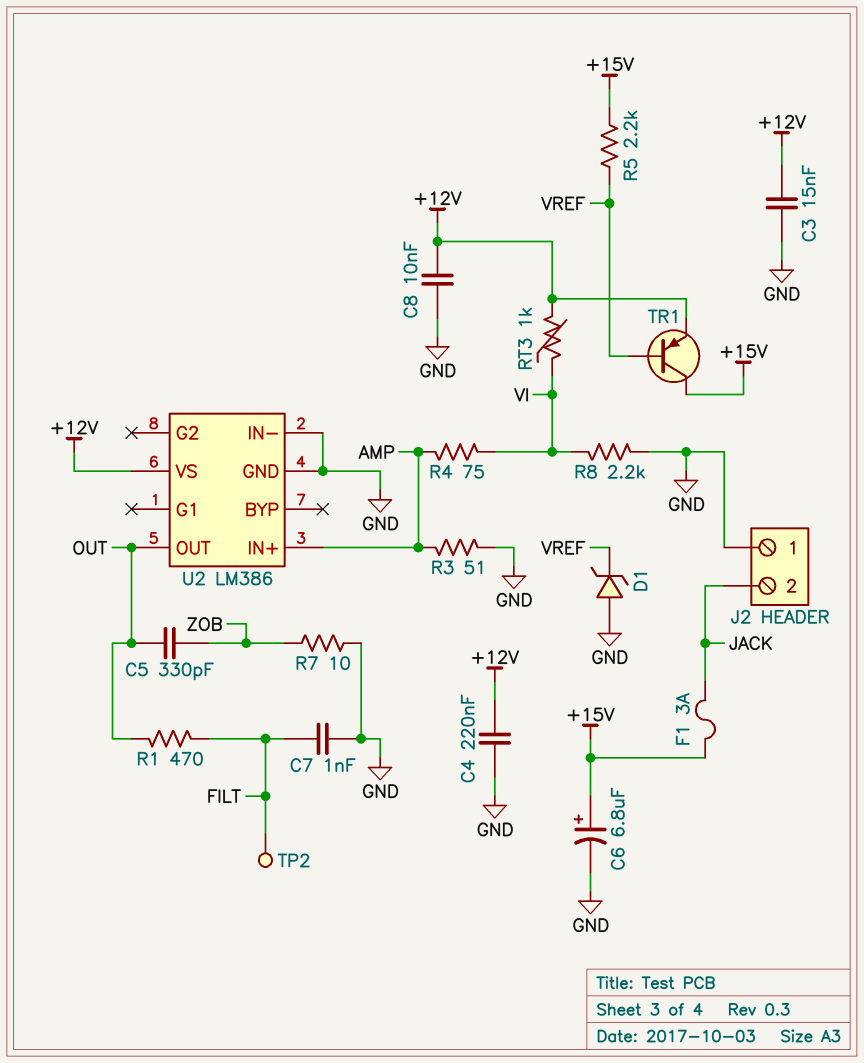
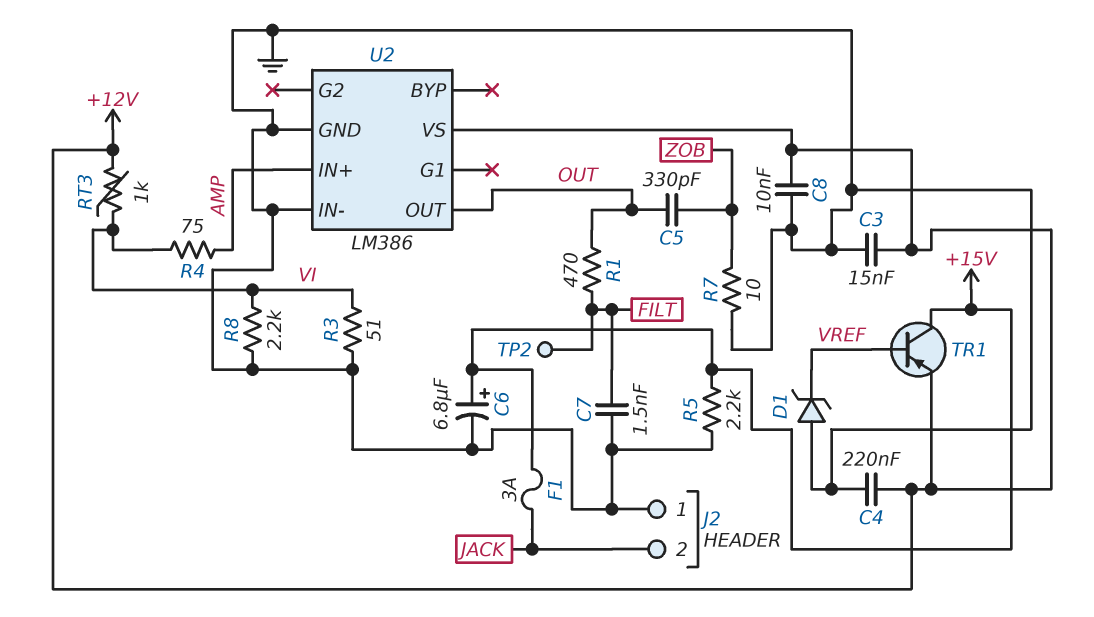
C7: 1nF (FILT, GND) -> 1.5nF (FILT, GND)
R3: 51 (AMP, GND) -> 51 (GND, VI)
R5: 2.2k (+15V, VREF) -> 2.2k (+15V, GND)

